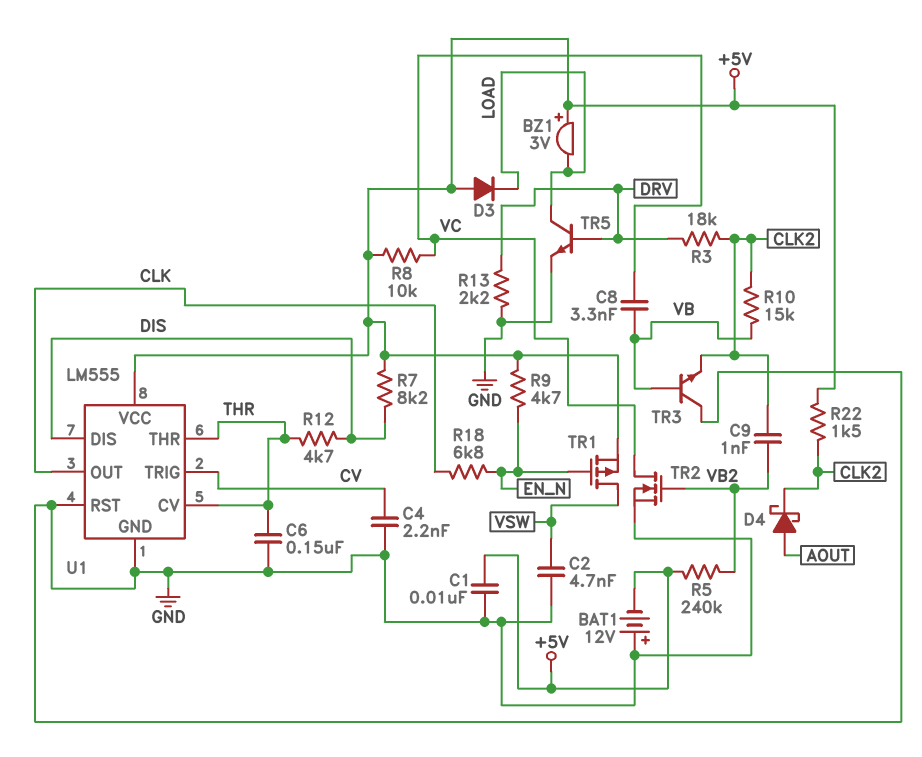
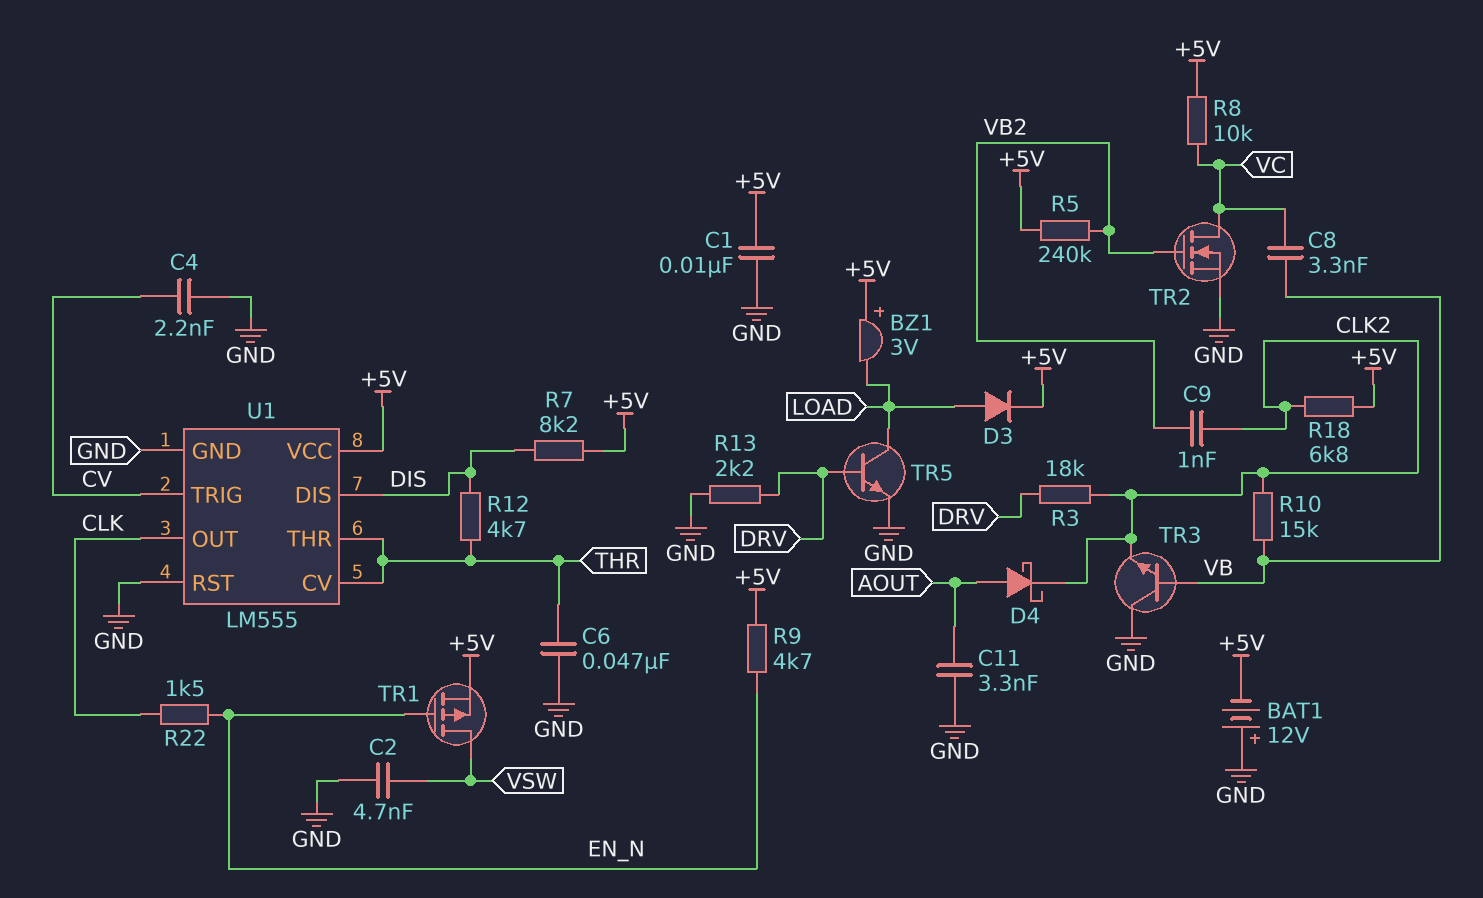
C6: 150nF (GND, THR) -> 47nF (GND, THR)
C11: none -> 3.3nF (AOUT, GND)
D3: diode (A +5V, K LOAD) -> diode (A LOAD, K +5V)
R18: 6.8k (CLK, EN_N) -> 6.8k (+5V, CLK2)
R22: 1.5k (+5V, CLK2) -> 1.5k (CLK, EN_N)

